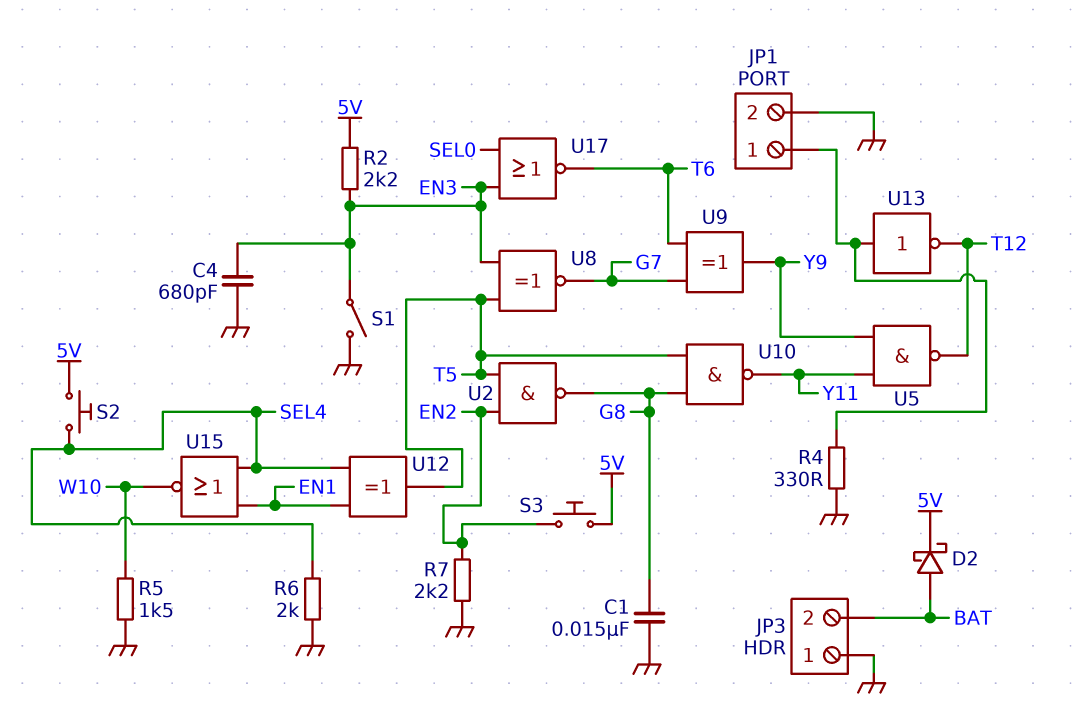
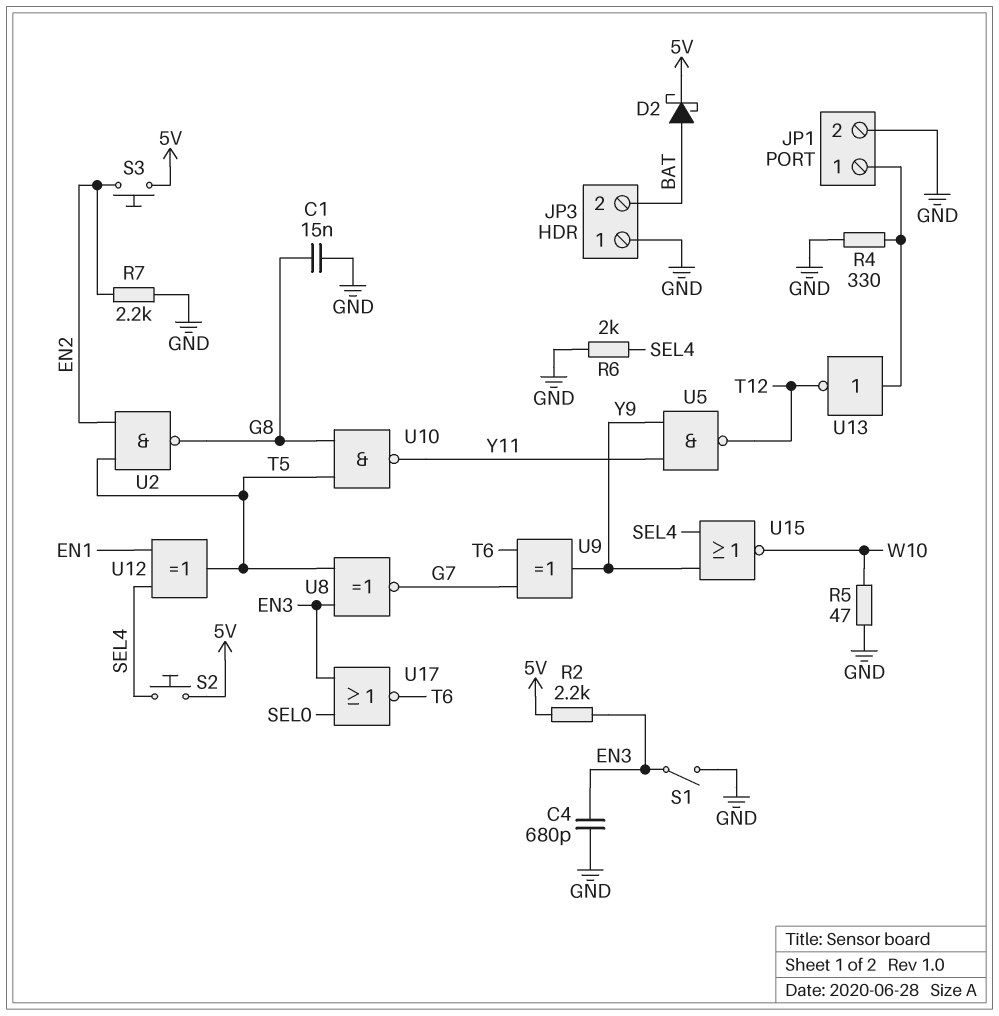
R5: 1.5k (GND, W10) -> 47 (GND, W10)
U15: NOR (in EN1, in SEL4, out W10) -> NOR (in SEL4, in Y9, out W10)

